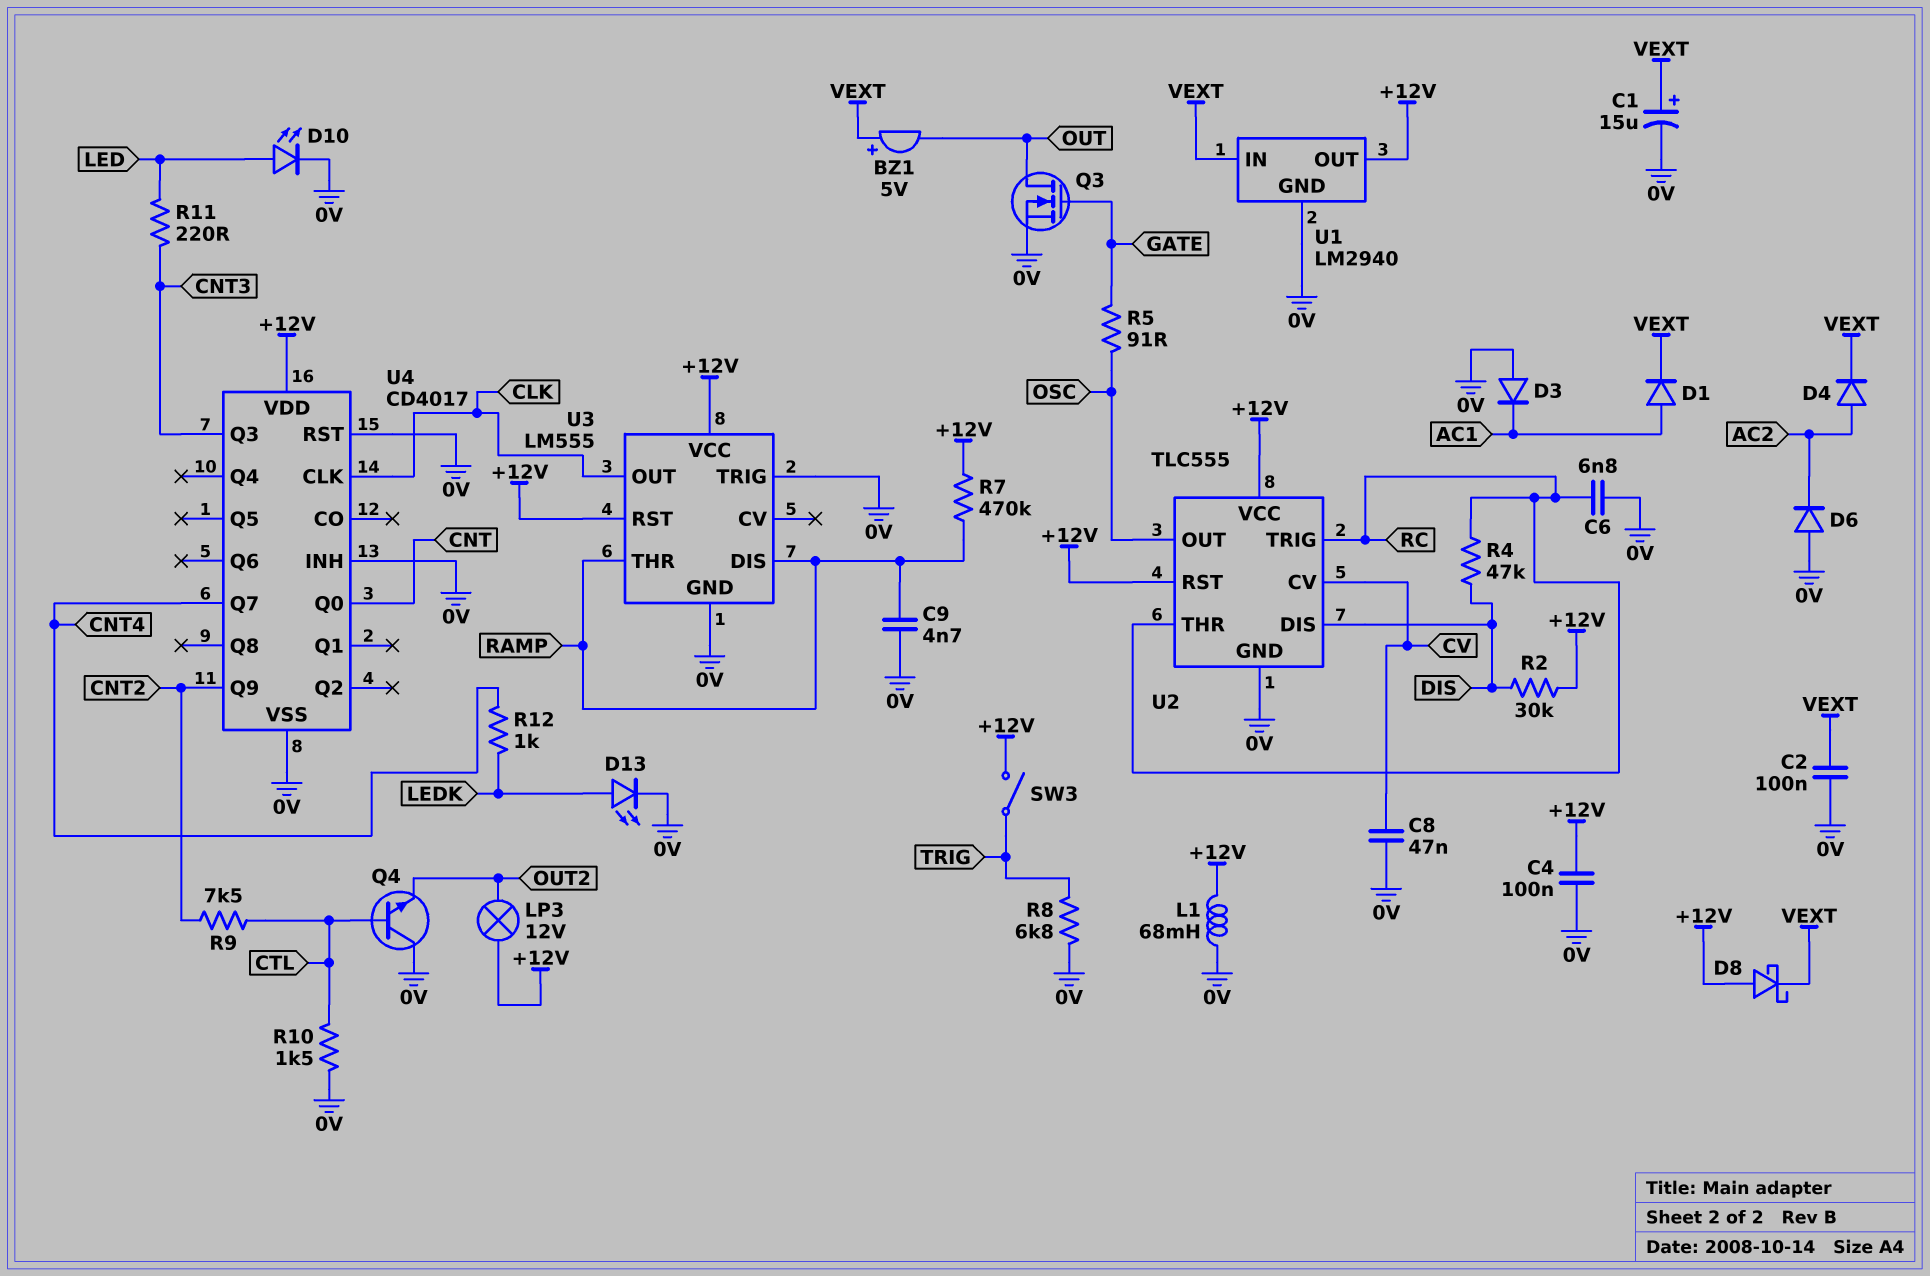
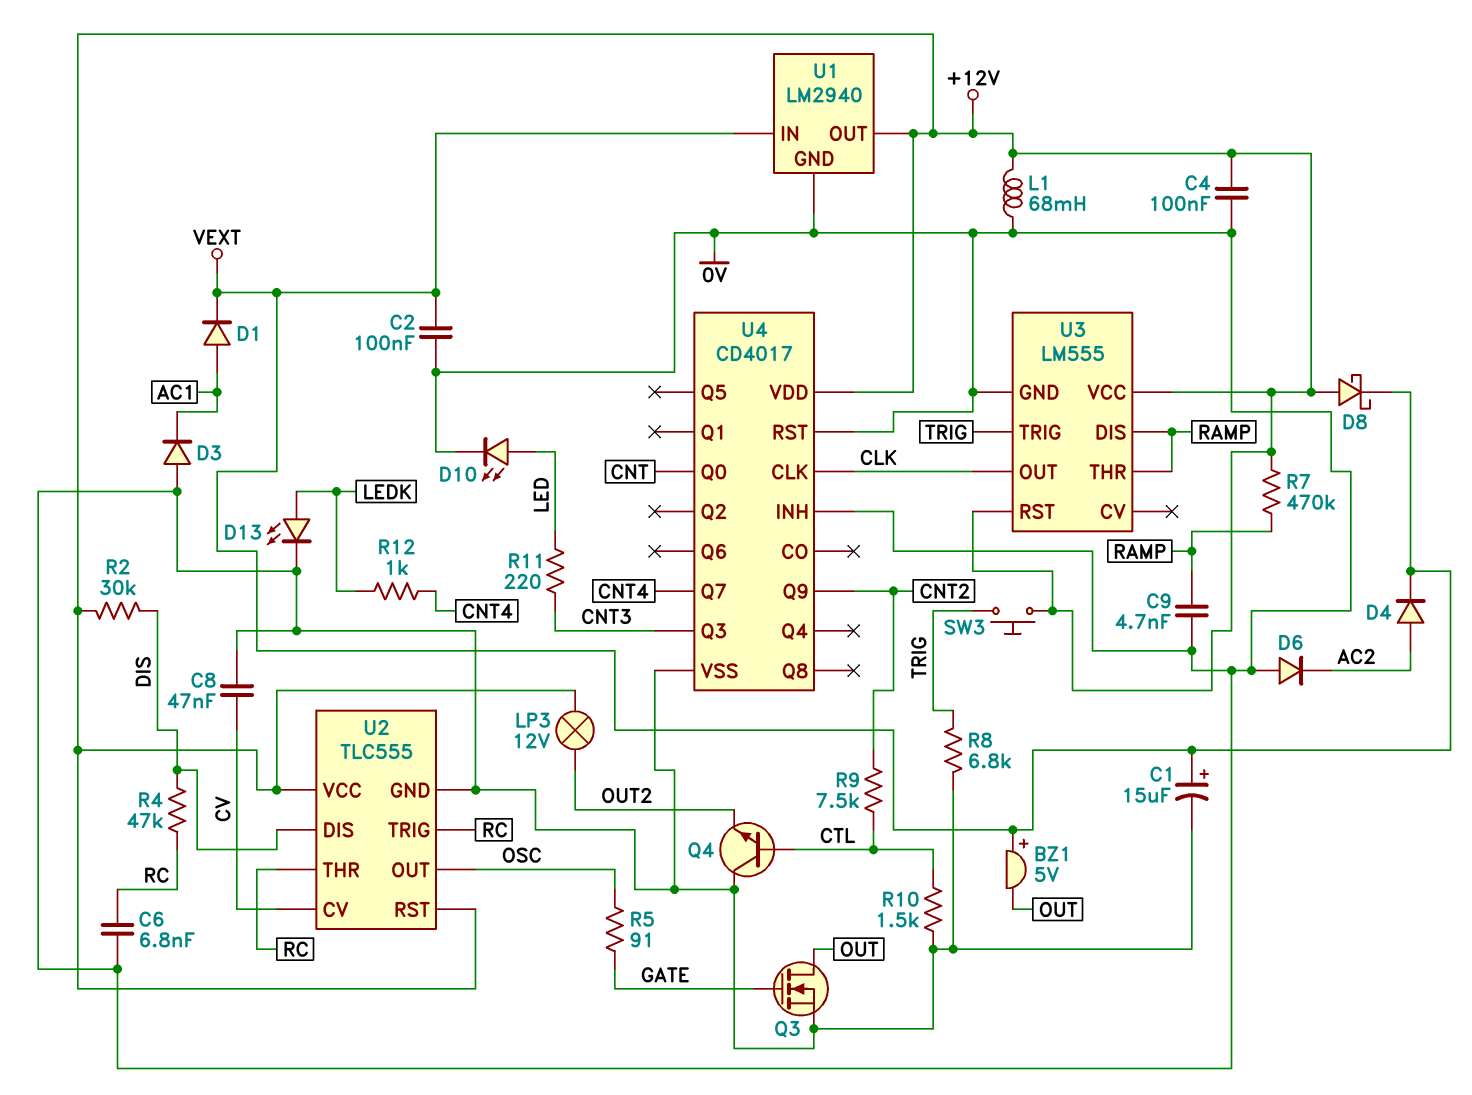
SW3: switch (+12V, TRIG) -> button (+12V, TRIG)
U3 pin TRIG: 0V -> TRIG

